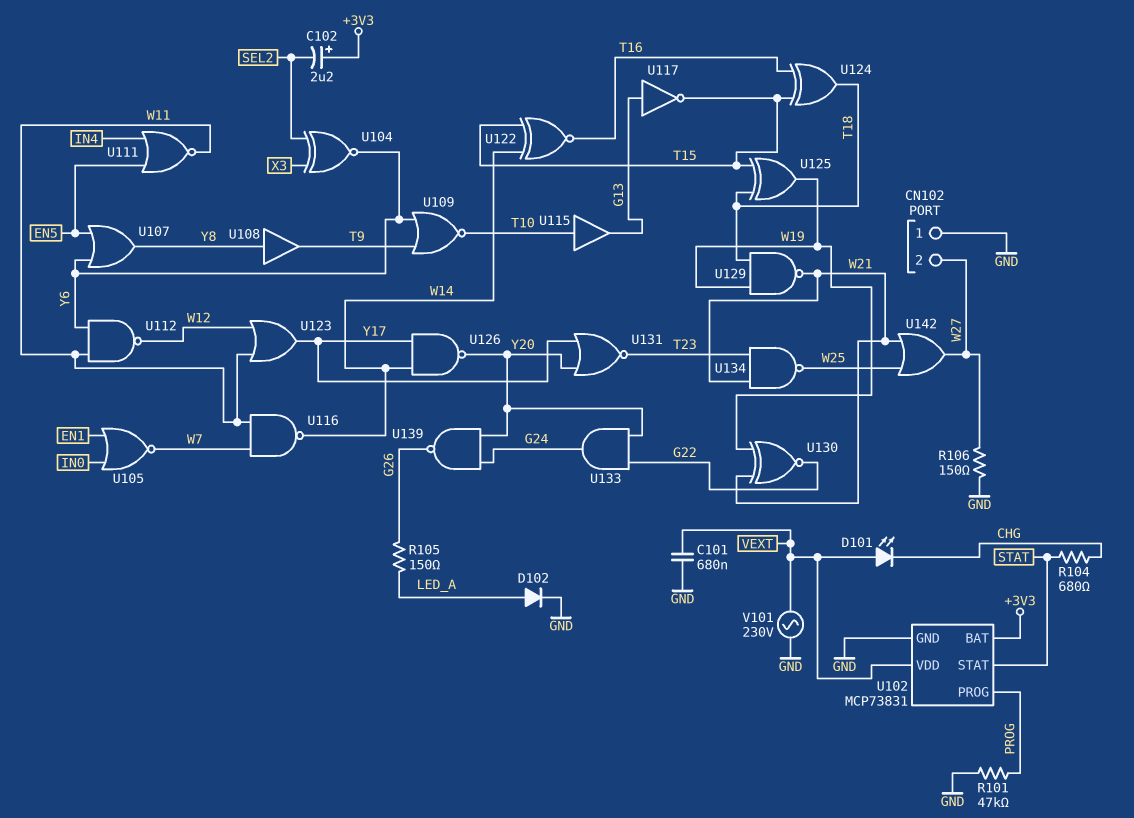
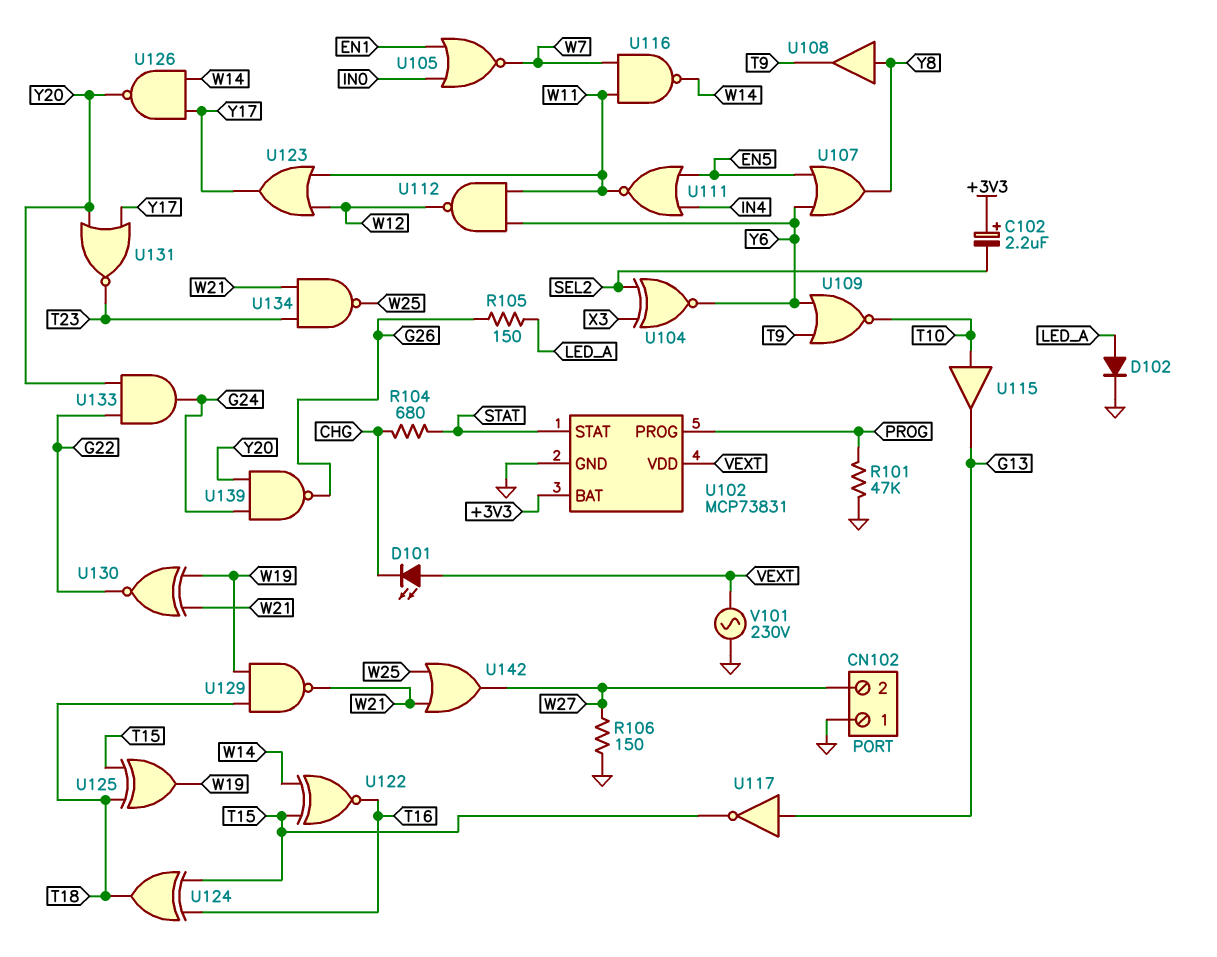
C101: 680nF (GND, VEXT) -> none

